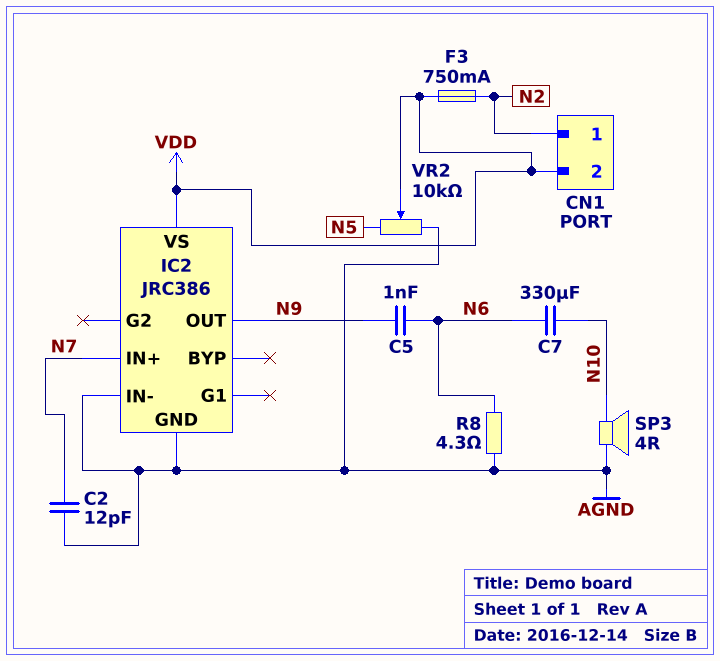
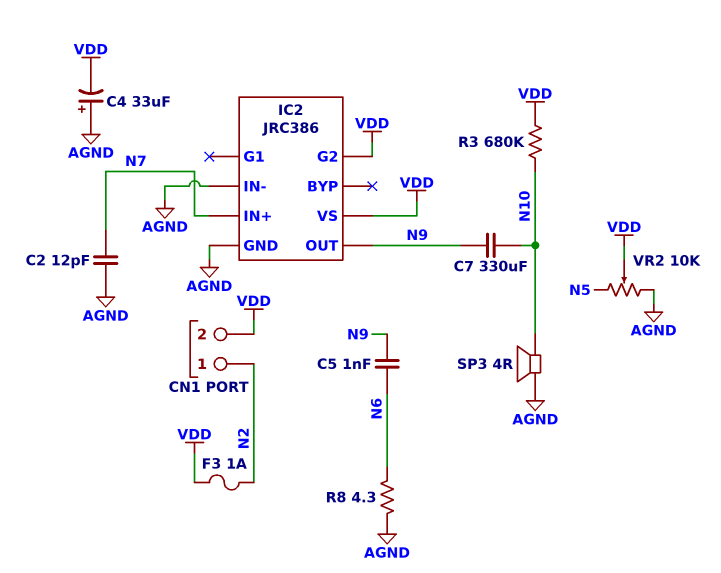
C4: none -> 33uF (plus AGND, minus VDD)
C7: 330uF (N6, N10) -> 330uF (N9, N10)
F3: 750mA (N2, VDD) -> 1A (N2, VDD)
IC2 pin G2: none -> VDD
R3: none -> 680k (N10, VDD)

